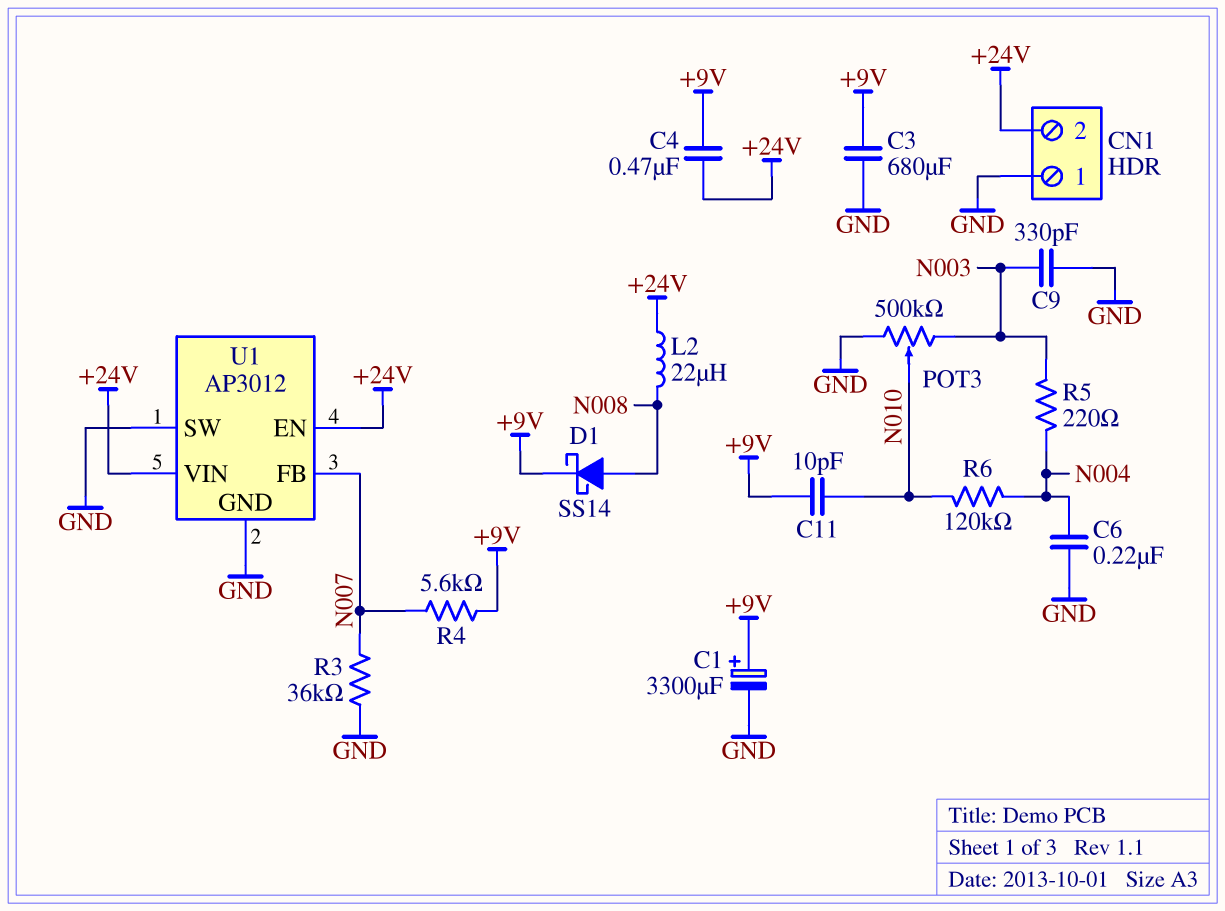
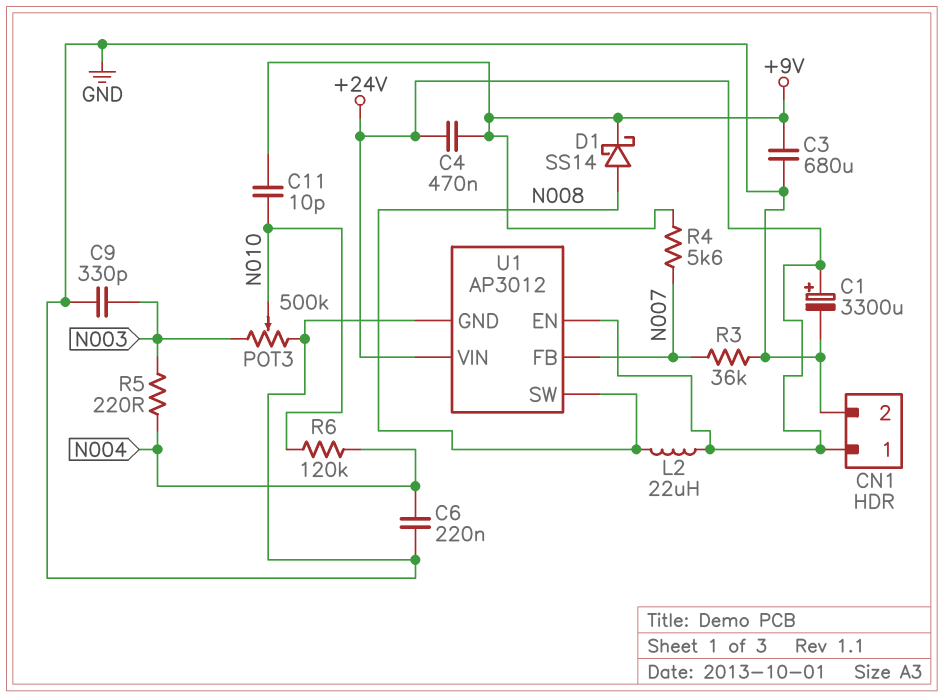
C1: 3300uF (plus +9V, minus GND) -> 3300uF (plus +24V, minus GND)
CN1 pin 1: GND -> +24V
CN1 pin 2: +24V -> GND
U1 pin SW: GND -> N008

